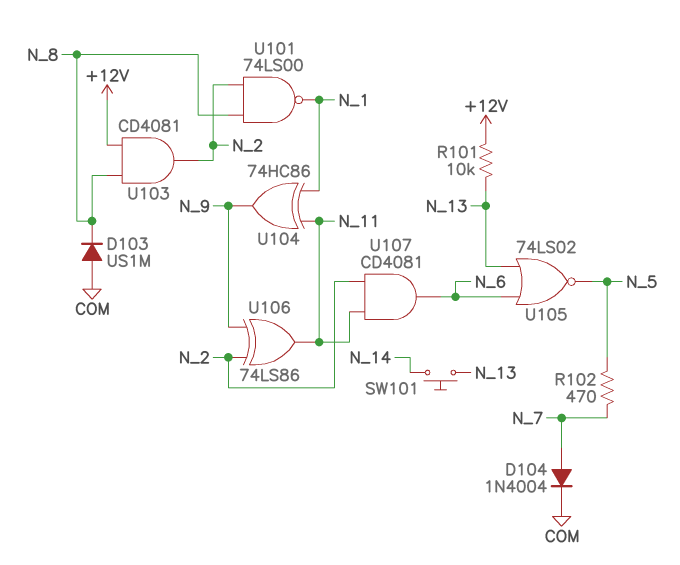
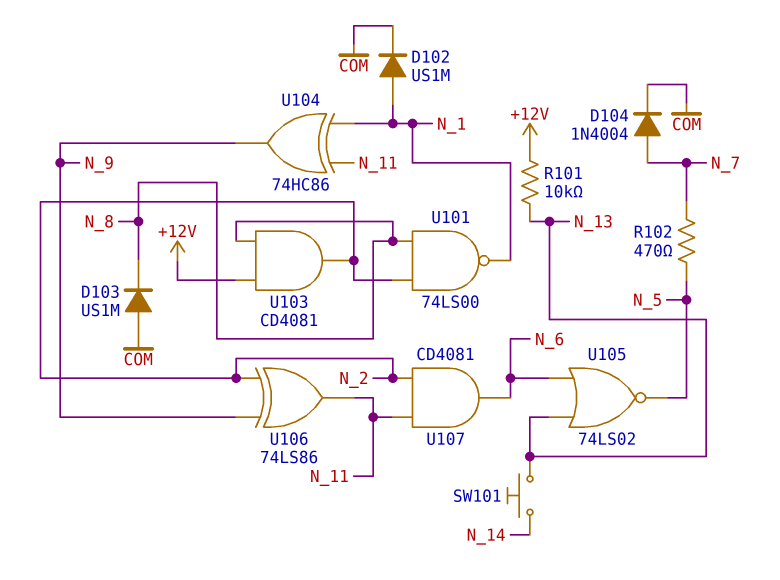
D102: none -> diode US1M (A N_1, K COM)

